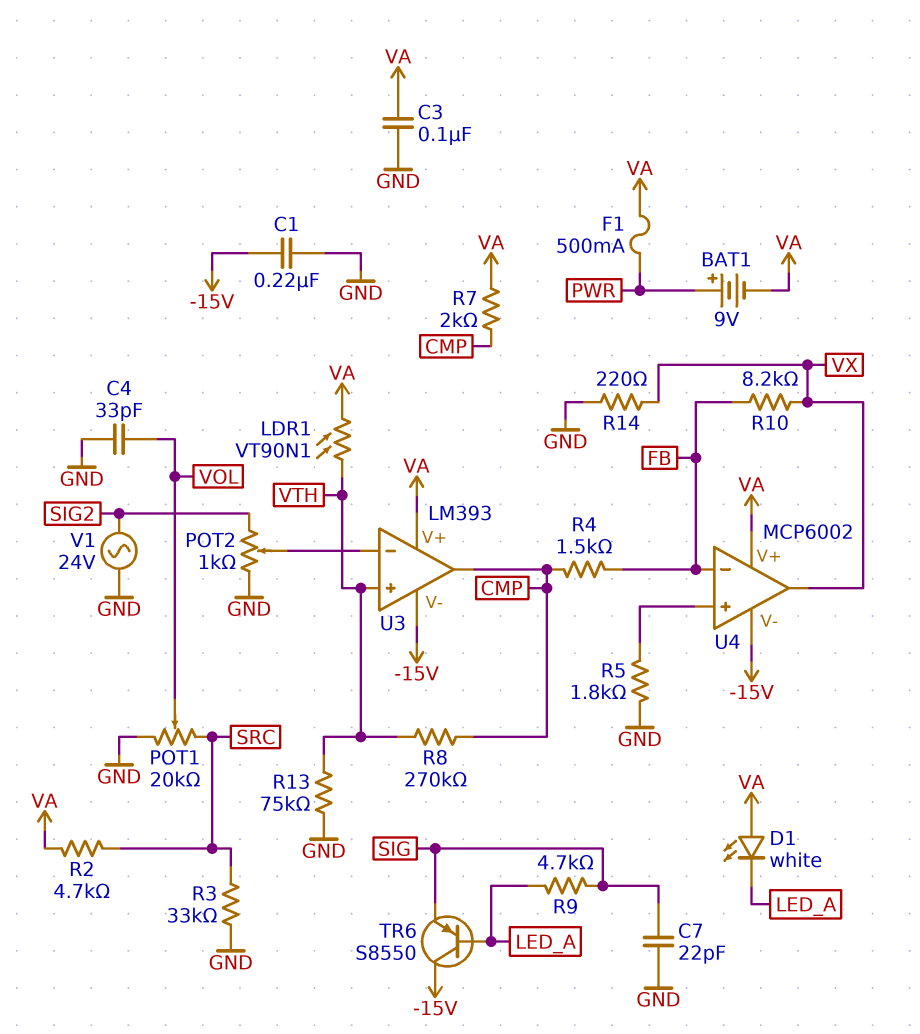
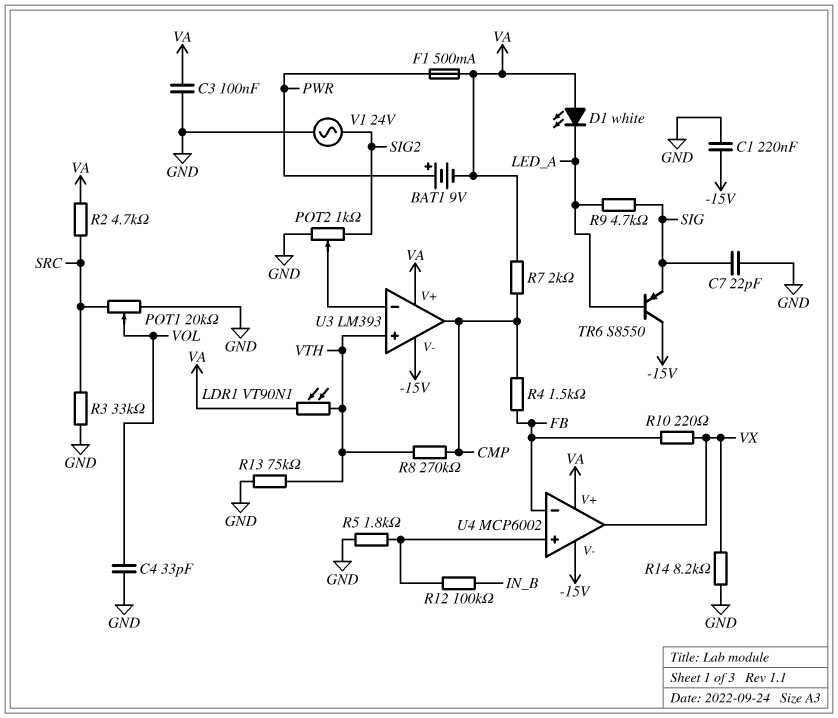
R10: 8.2k (FB, VX) -> 220 (FB, VX)
R12: none -> 100k (IN_B, U4/in+)
R14: 220 (GND, VX) -> 8.2k (GND, VX)

